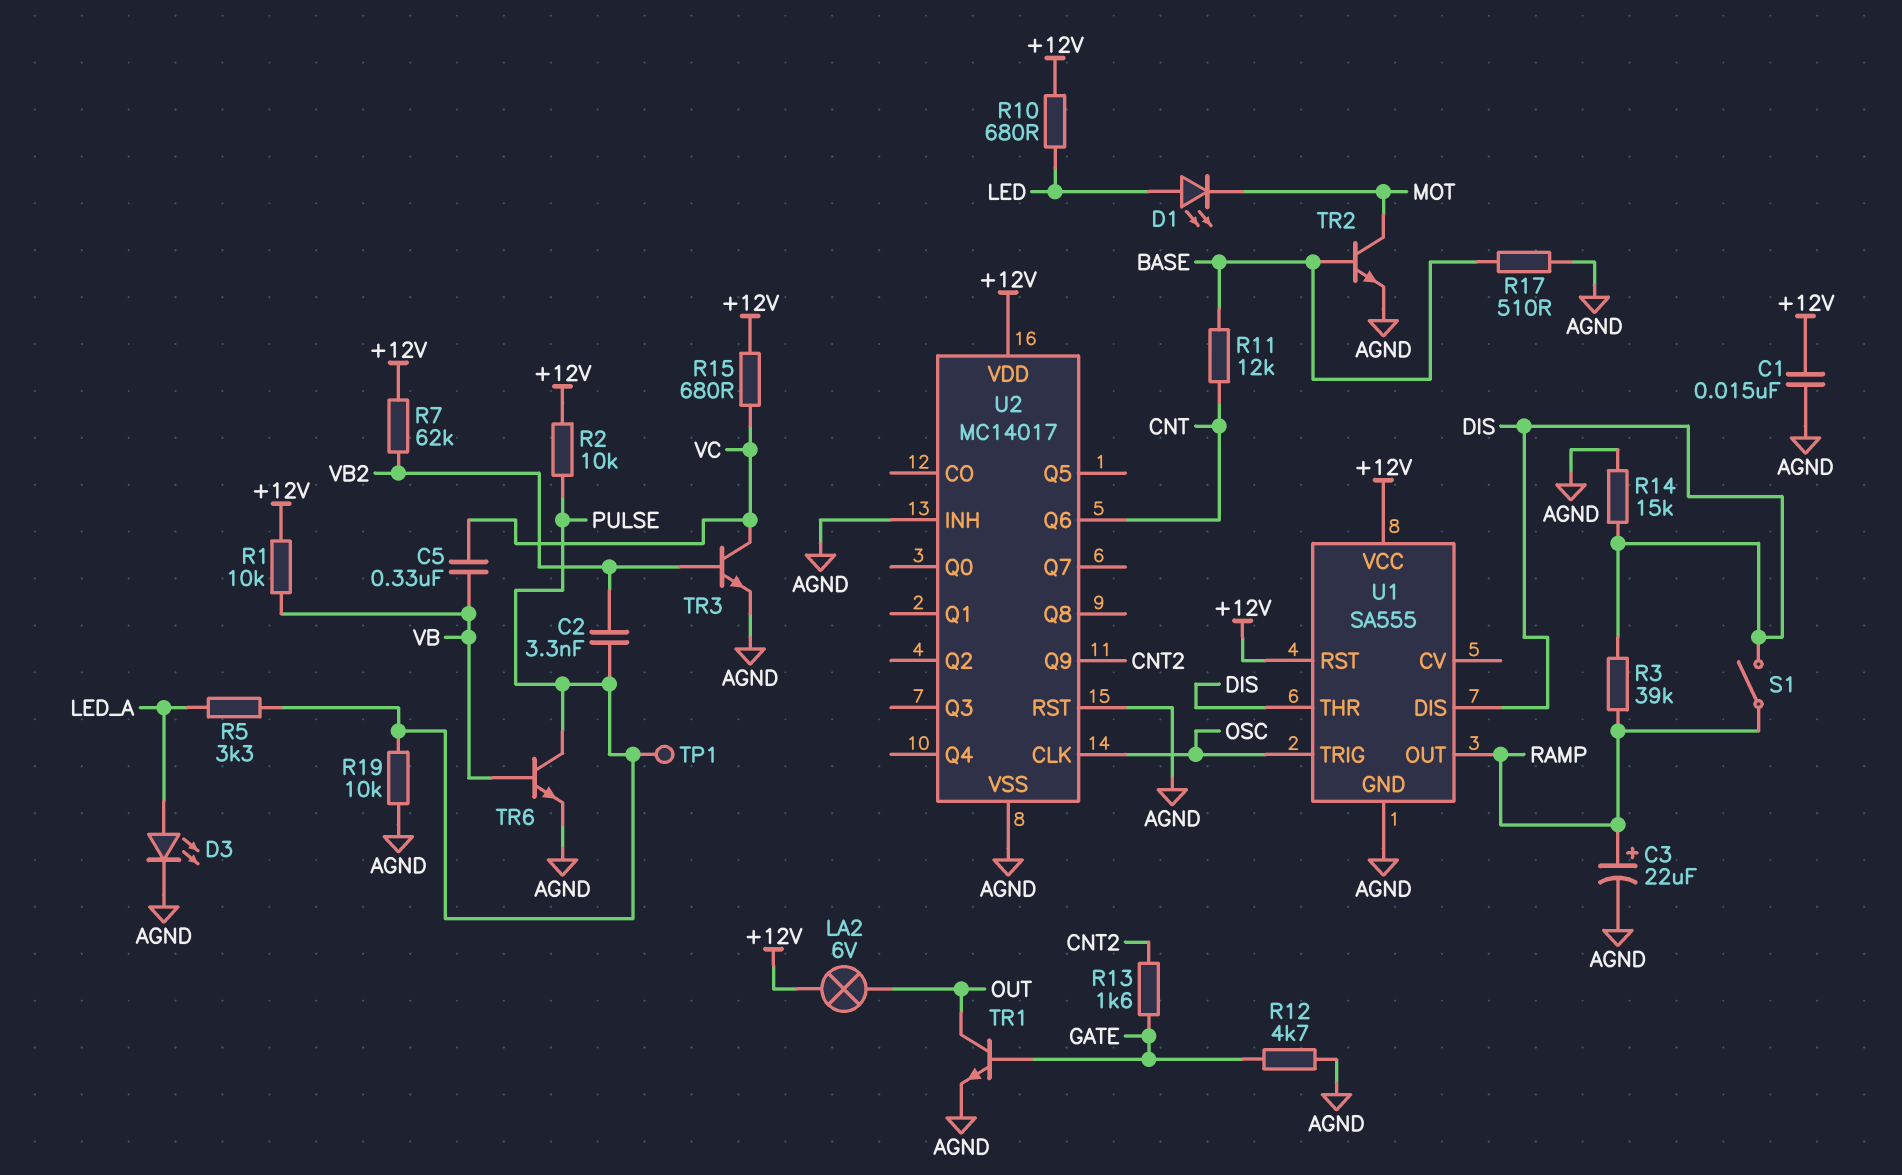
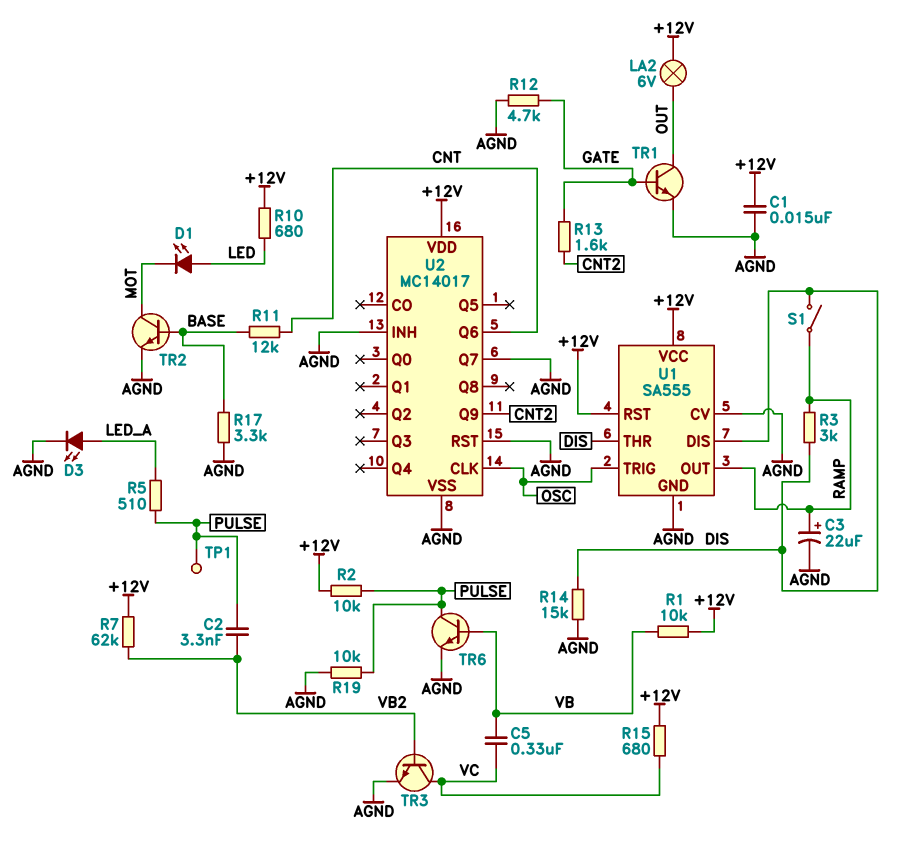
R3: 39k (DIS, RAMP) -> 3k (DIS, RAMP)
R5: 3.3k (LED_A, PULSE) -> 510 (LED_A, PULSE)
R17: 510 (AGND, BASE) -> 3.3k (AGND, BASE)
U1 pin CV: none -> AGND
U2 pin Q7: none -> AGND

